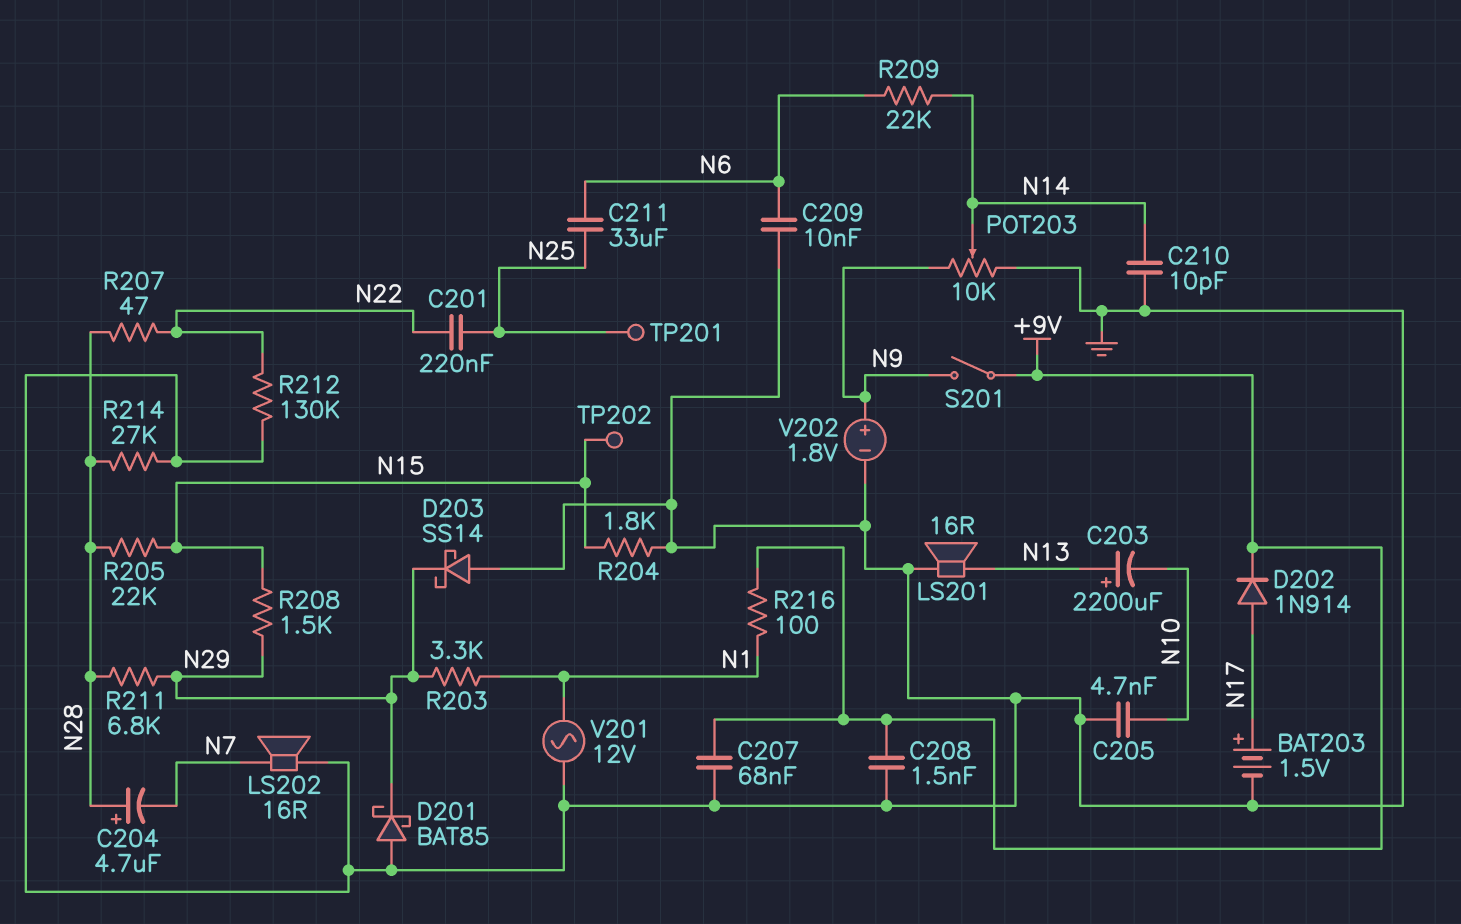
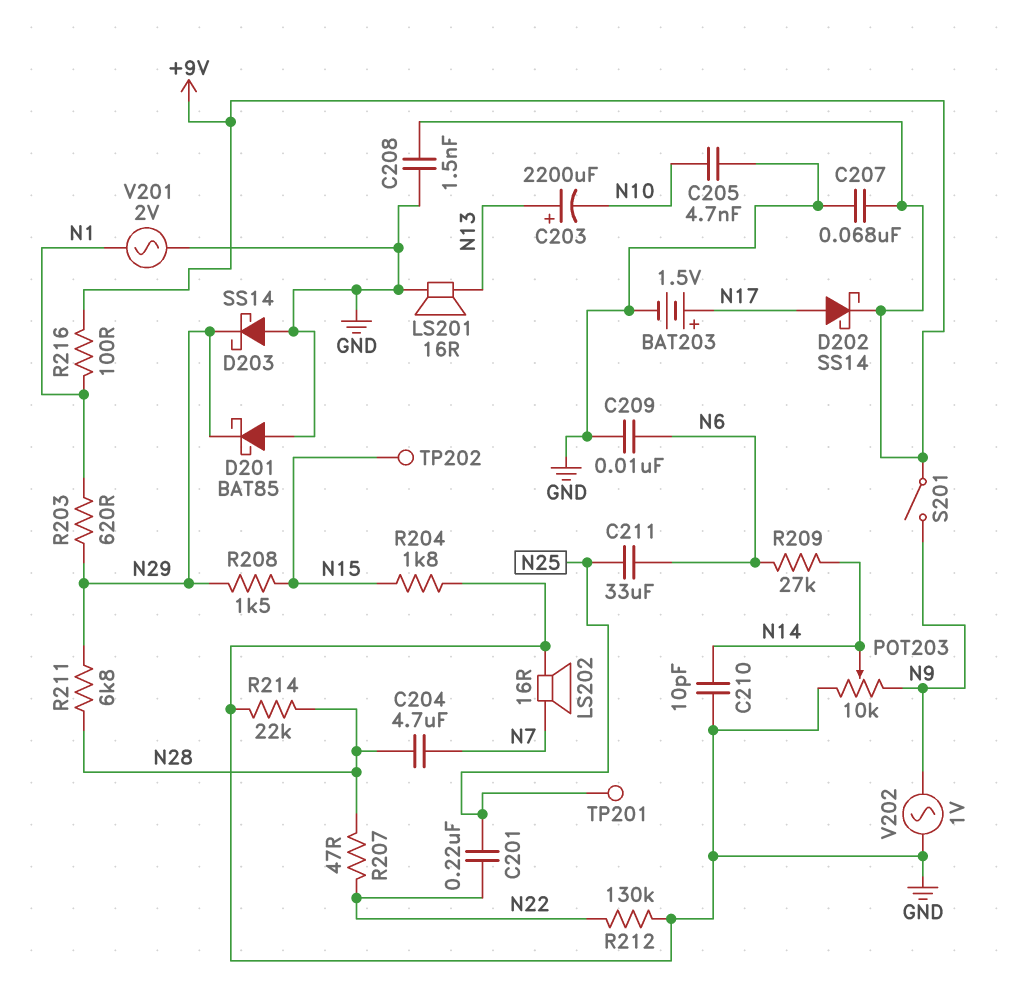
C204: 4.7uF (plus N28, minus N7) -> 4.7uF (N7, N28)
D202: diode 1N914 (A N17, K +9V) -> schottky SS14 (A N17, K +9V)
R203: 3.3k (N1, N29) -> 620 (N1, N29)
R205: 22k (N15, N28) -> none
R209: 22k (N6, N14) -> 27k (N6, N14)
R214: 27k (GND, N28) -> 22k (GND, N28)
V201: AC 12V (GND, N1) -> AC 2V (GND, N1)
V202: 1.8V (plus N9, minus GND) -> AC 1V (GND, N9)

